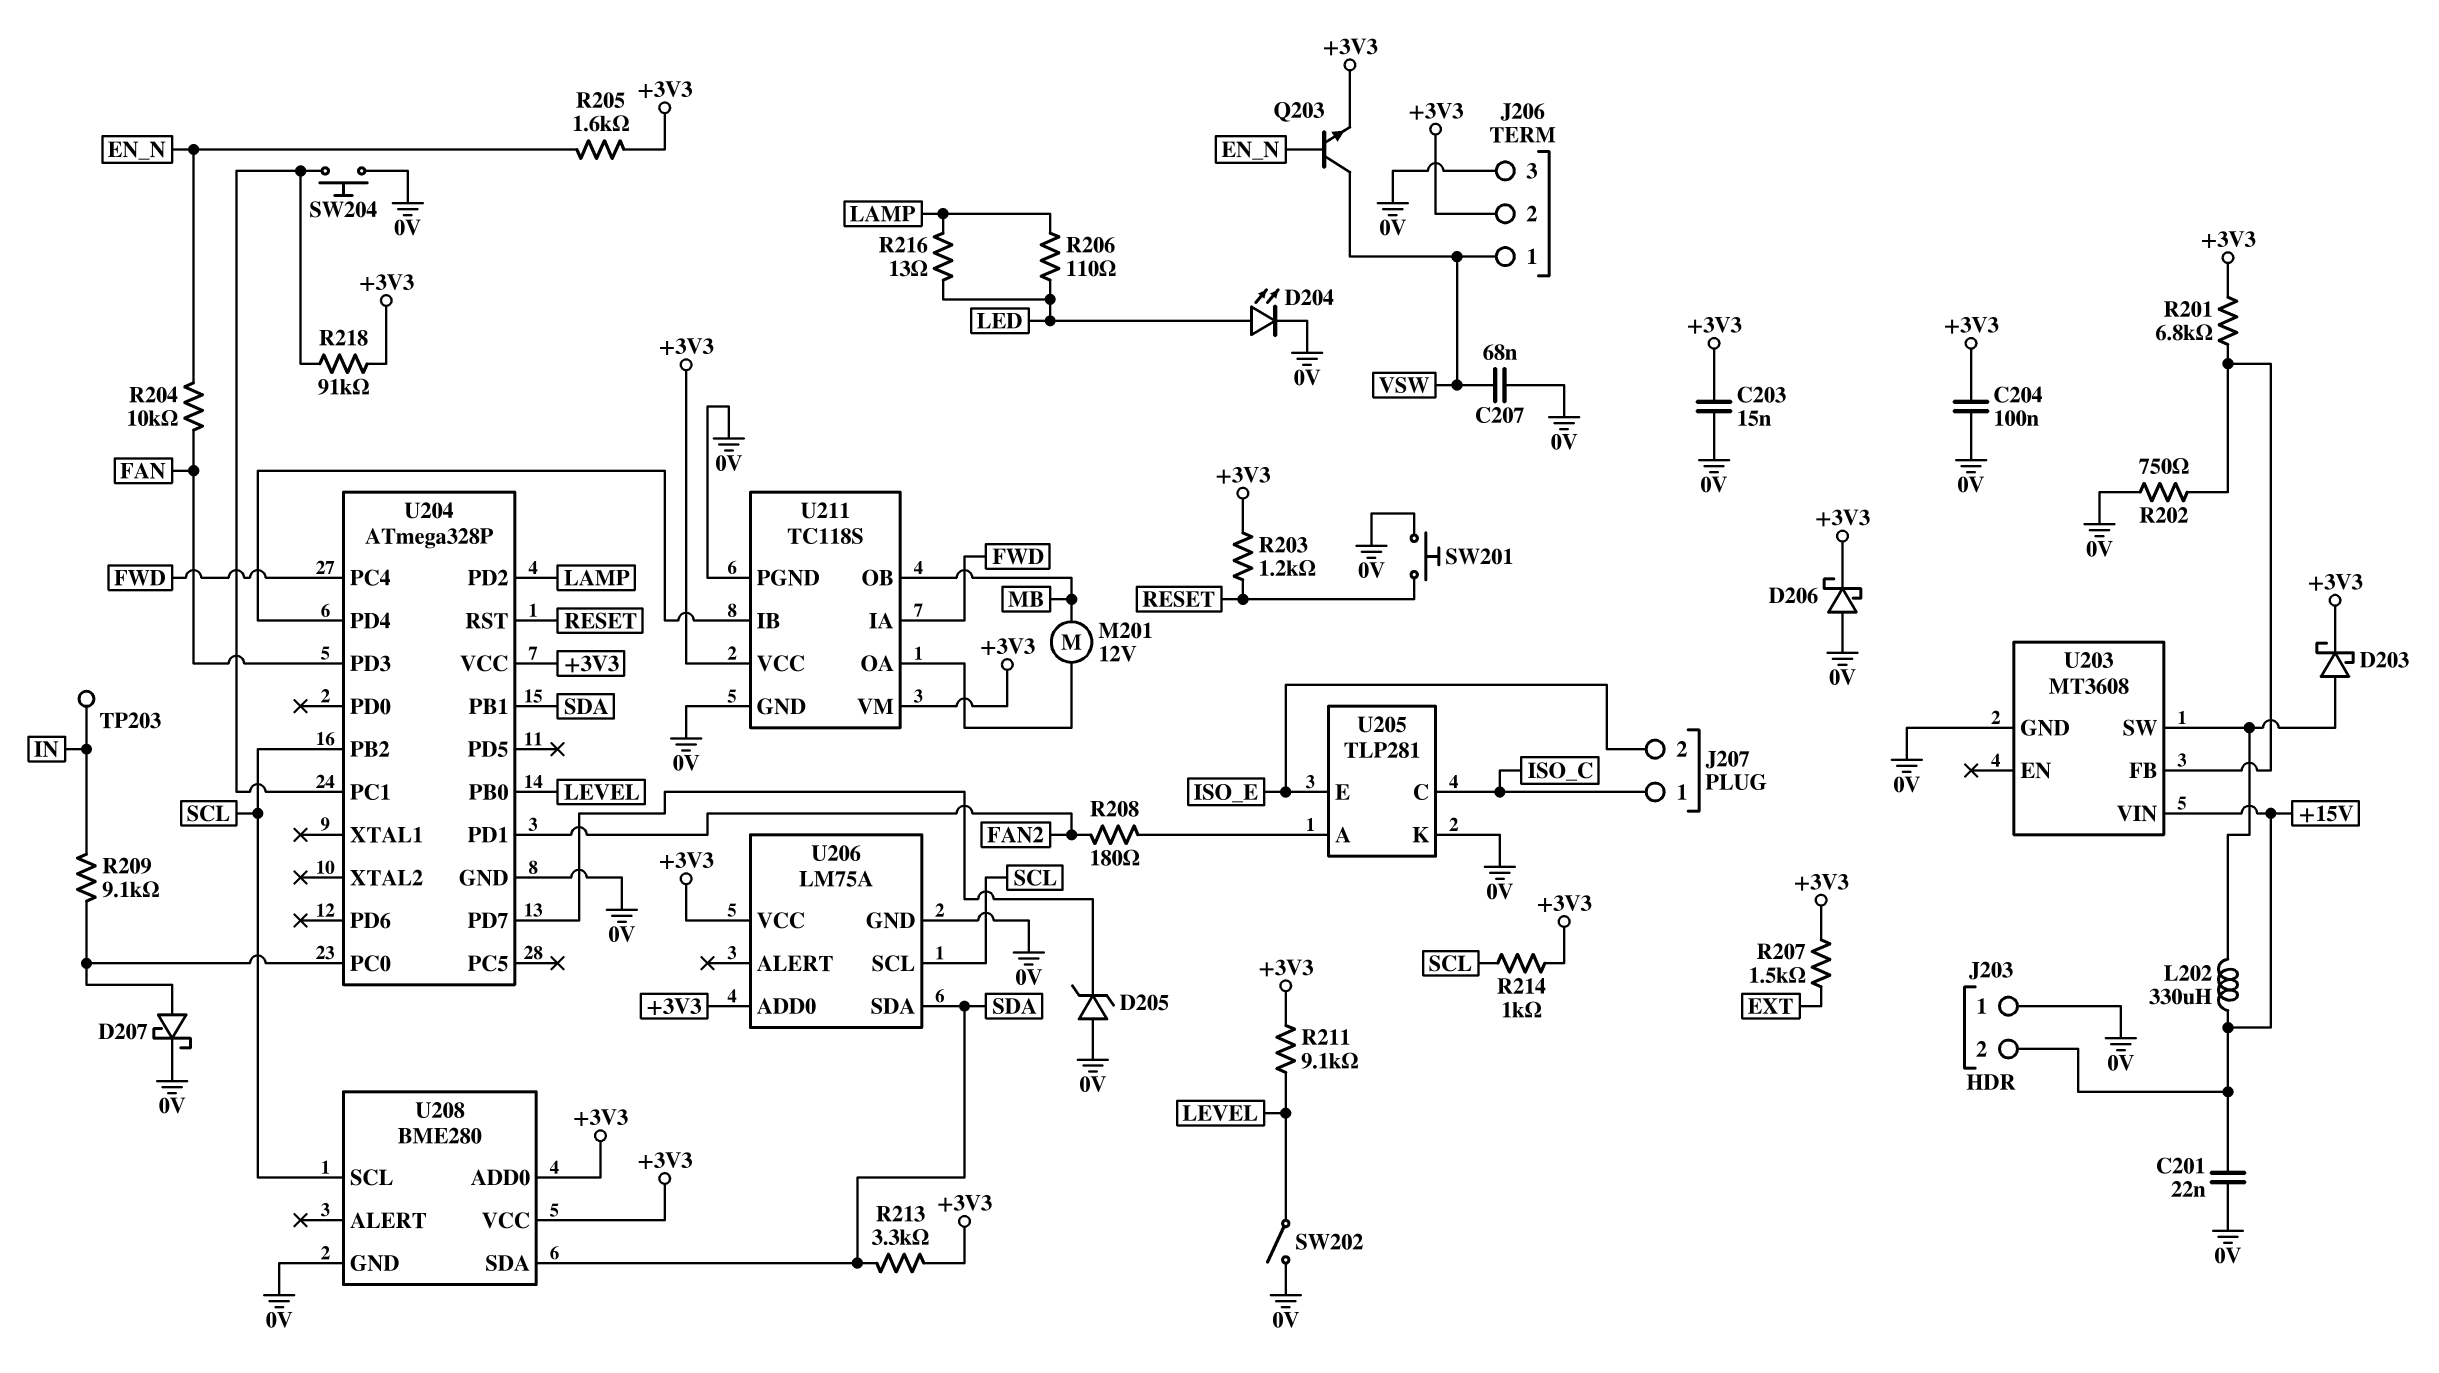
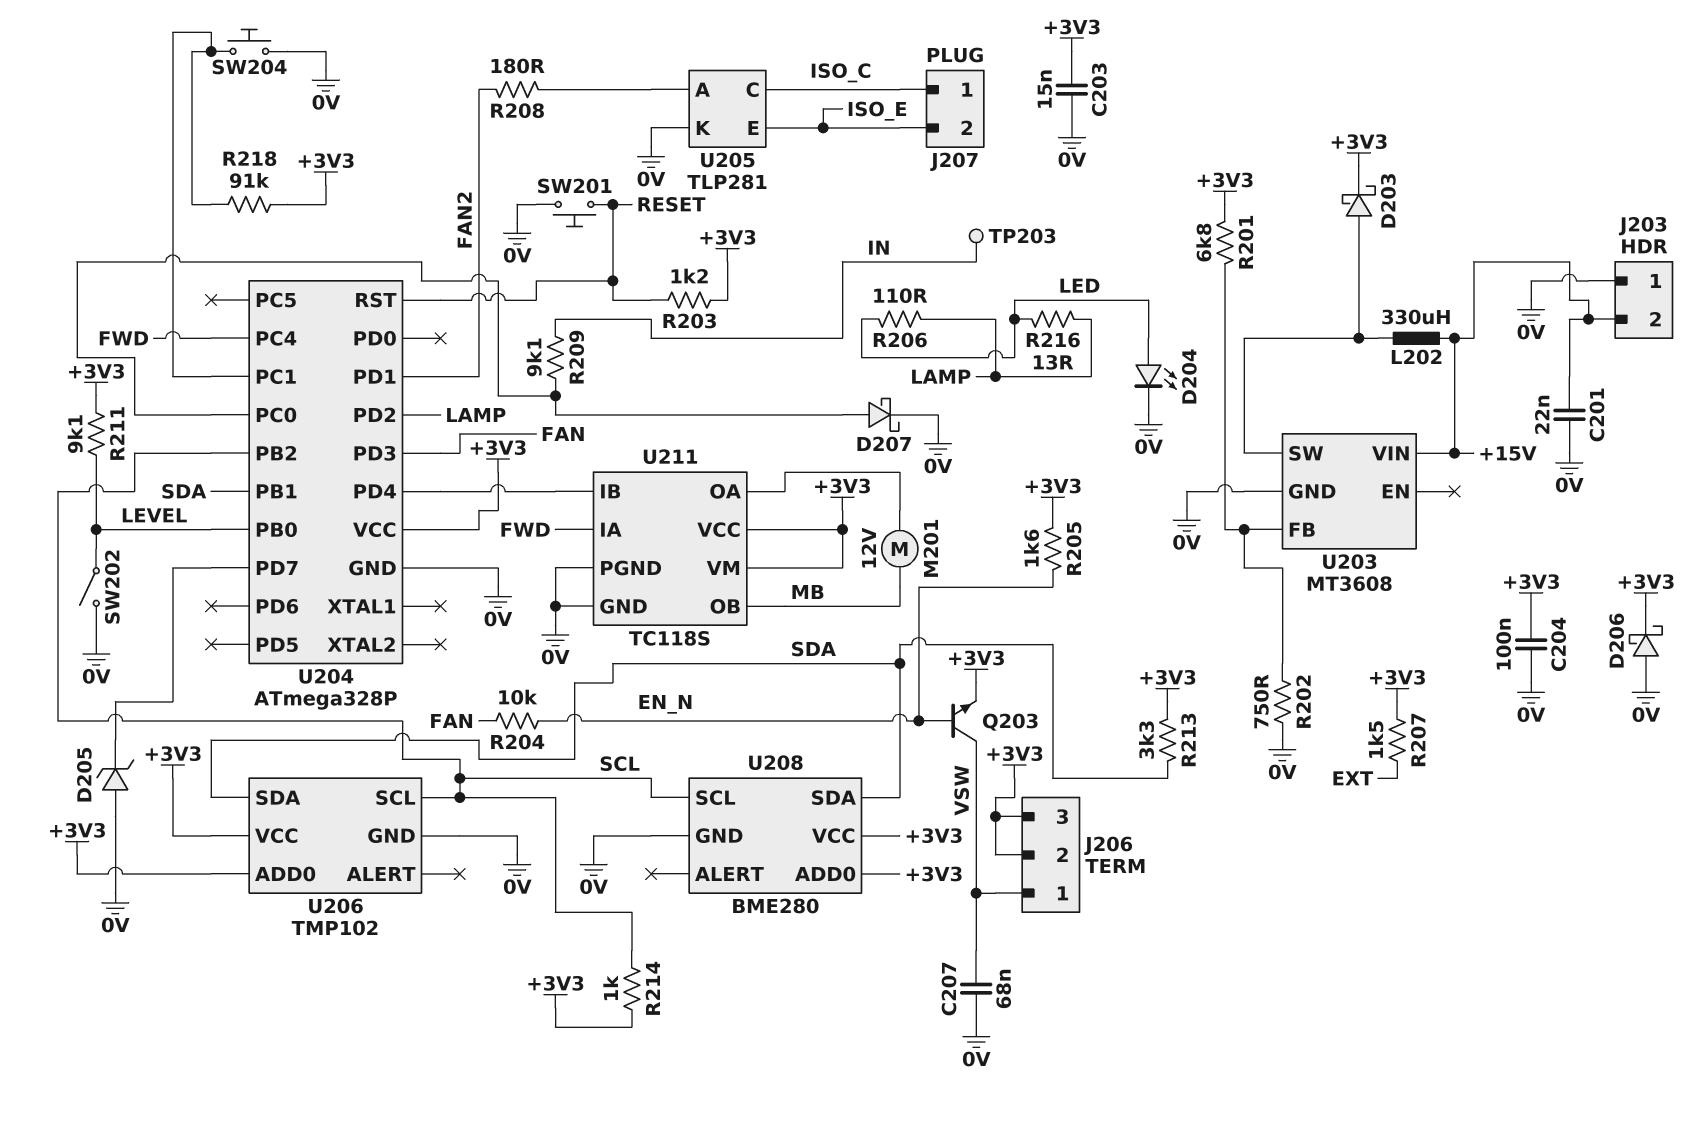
J206 pin 3: 0V -> +3V3
U206: LM75A -> TMP102

